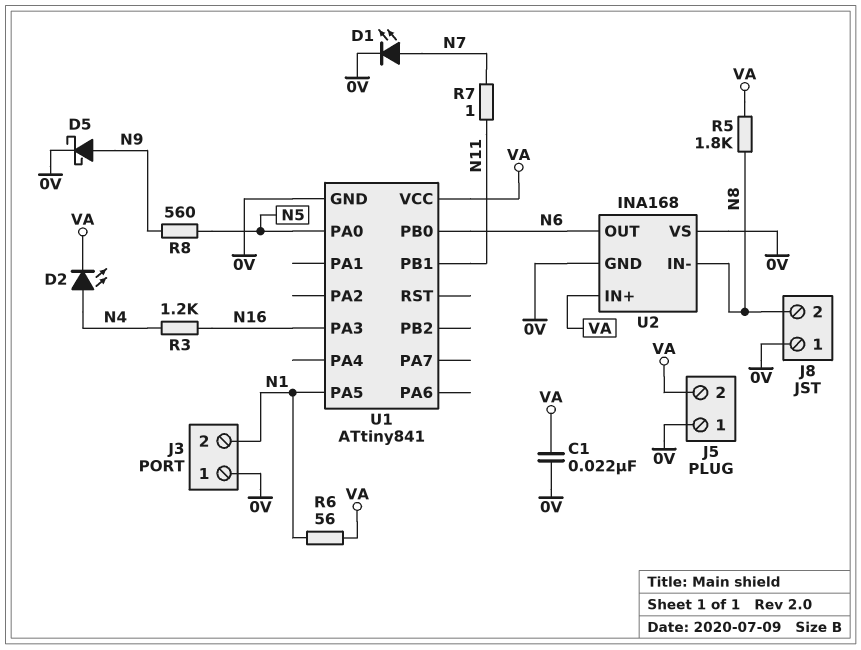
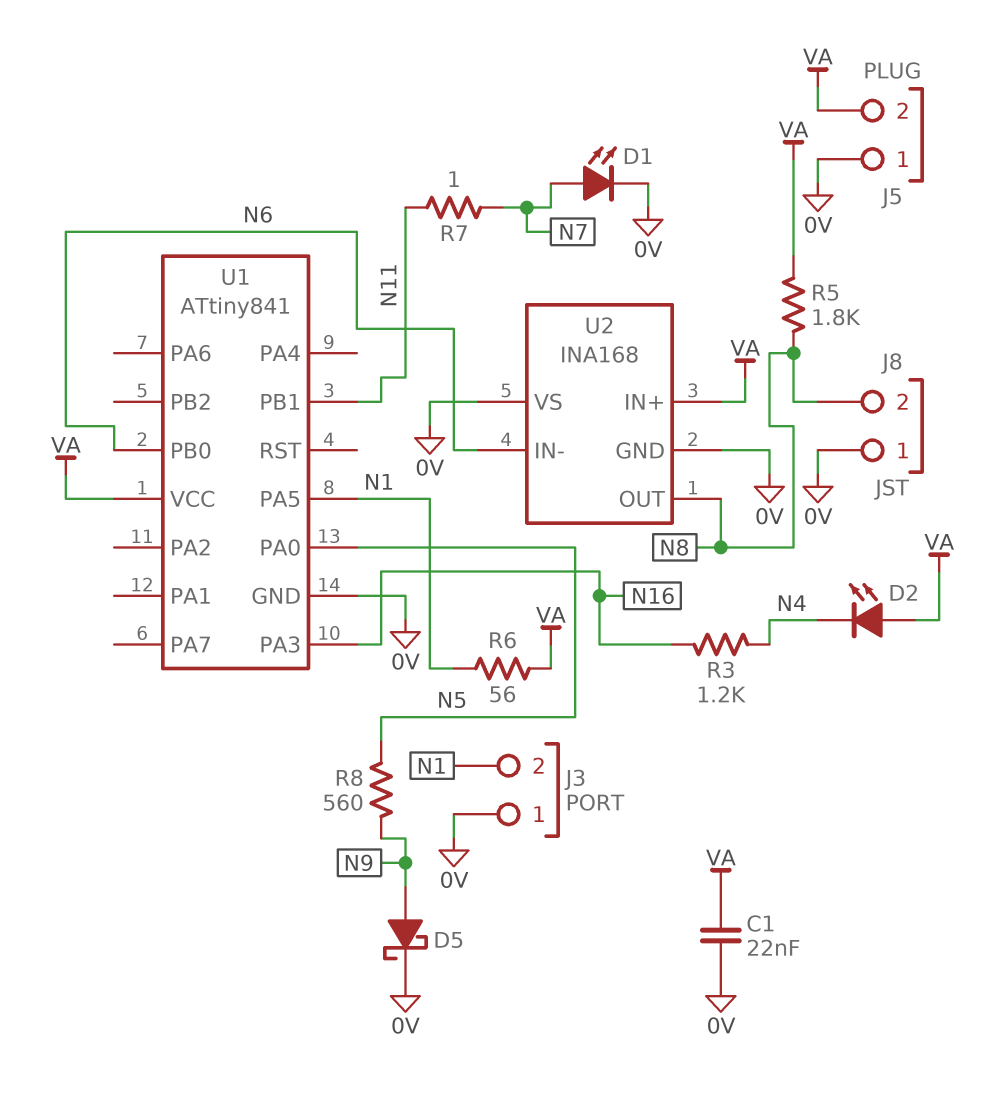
D2: LED (A N4, K VA) -> LED (A VA, K N4)
U2 pin IN-: N8 -> N6
U2 pin OUT: N6 -> N8

